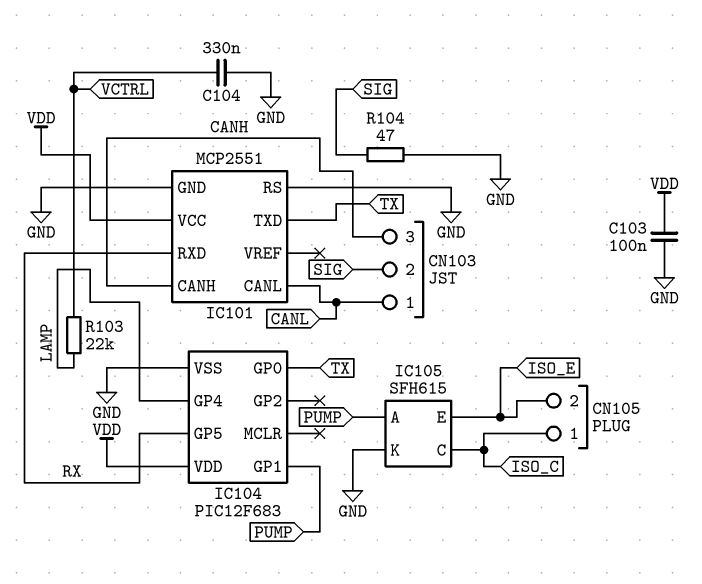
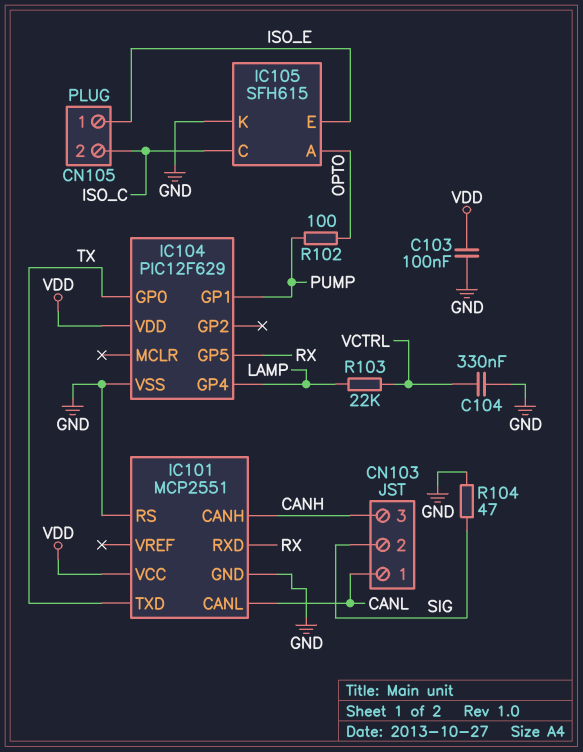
CN105 pin 1: ISO_C -> ISO_E
CN105 pin 2: ISO_E -> ISO_C
IC104: PIC12F683 -> PIC12F629
IC105 pin A: PUMP -> OPTO
R102: none -> 100 (OPTO, PUMP)

